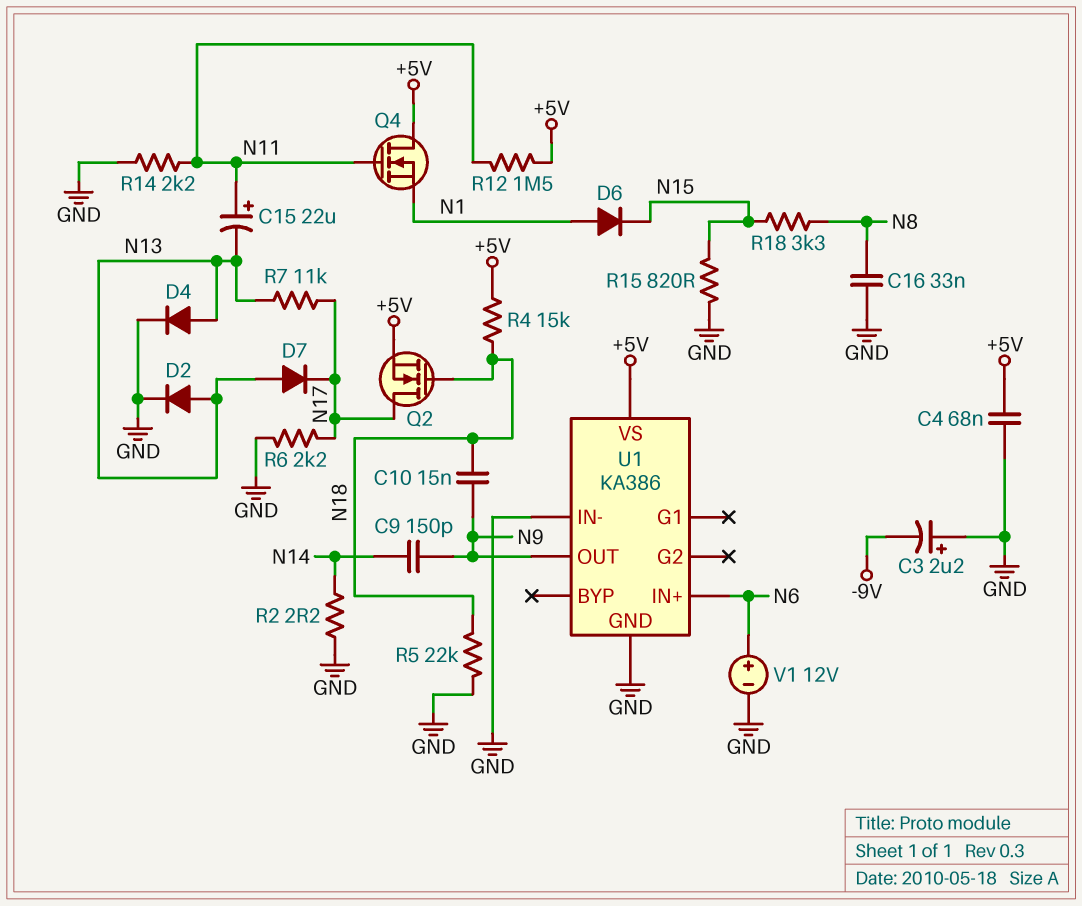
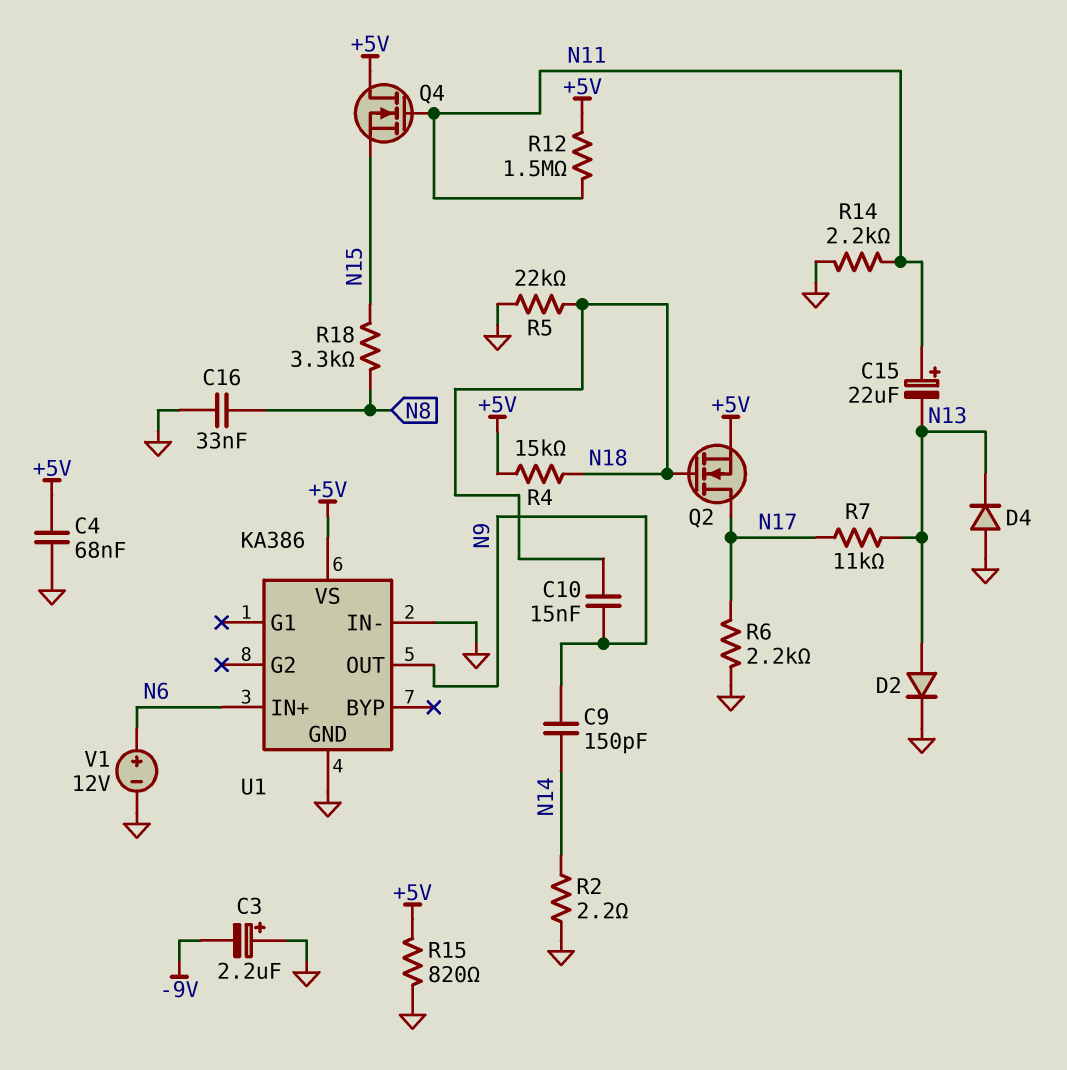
D4: diode (A N13, K GND) -> diode (A GND, K N13)
D6: diode (A N1, K N15) -> none
D7: diode (A N13, K N17) -> none
Q4: NMOS (G N11, D +5V, S N1) -> NMOS (G N11, D +5V, S N15)
R15: 820 (GND, N15) -> 820 (+5V, GND)

